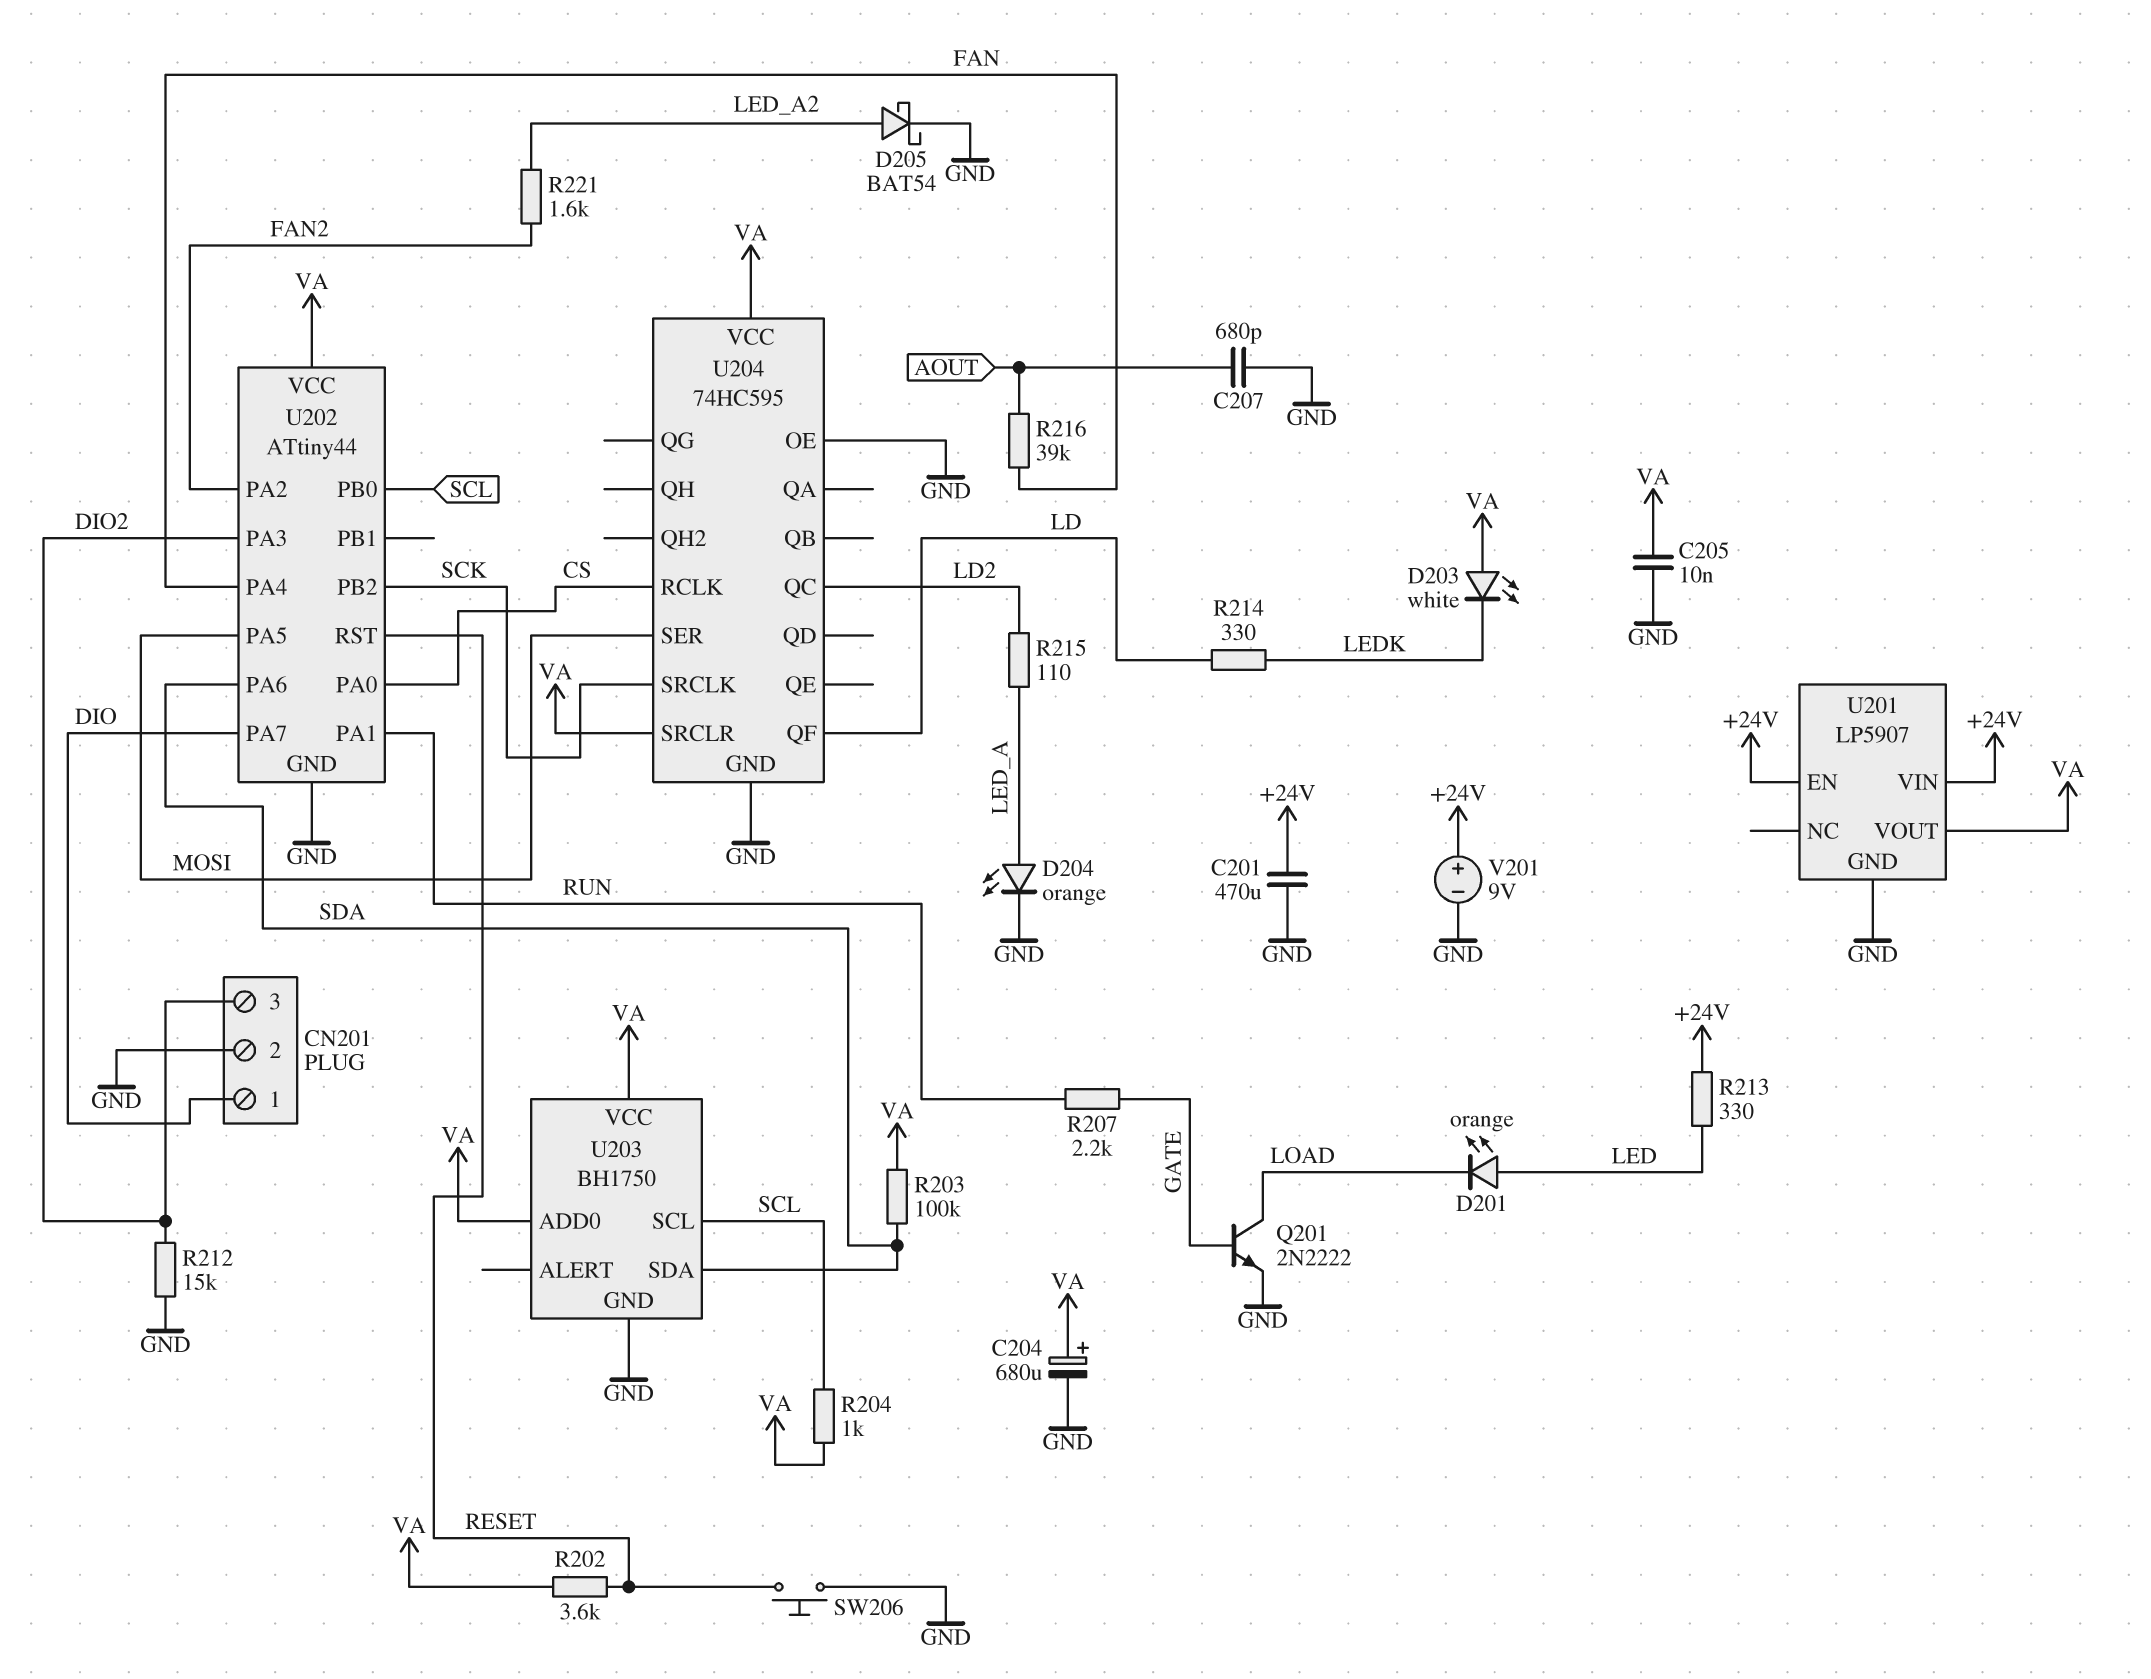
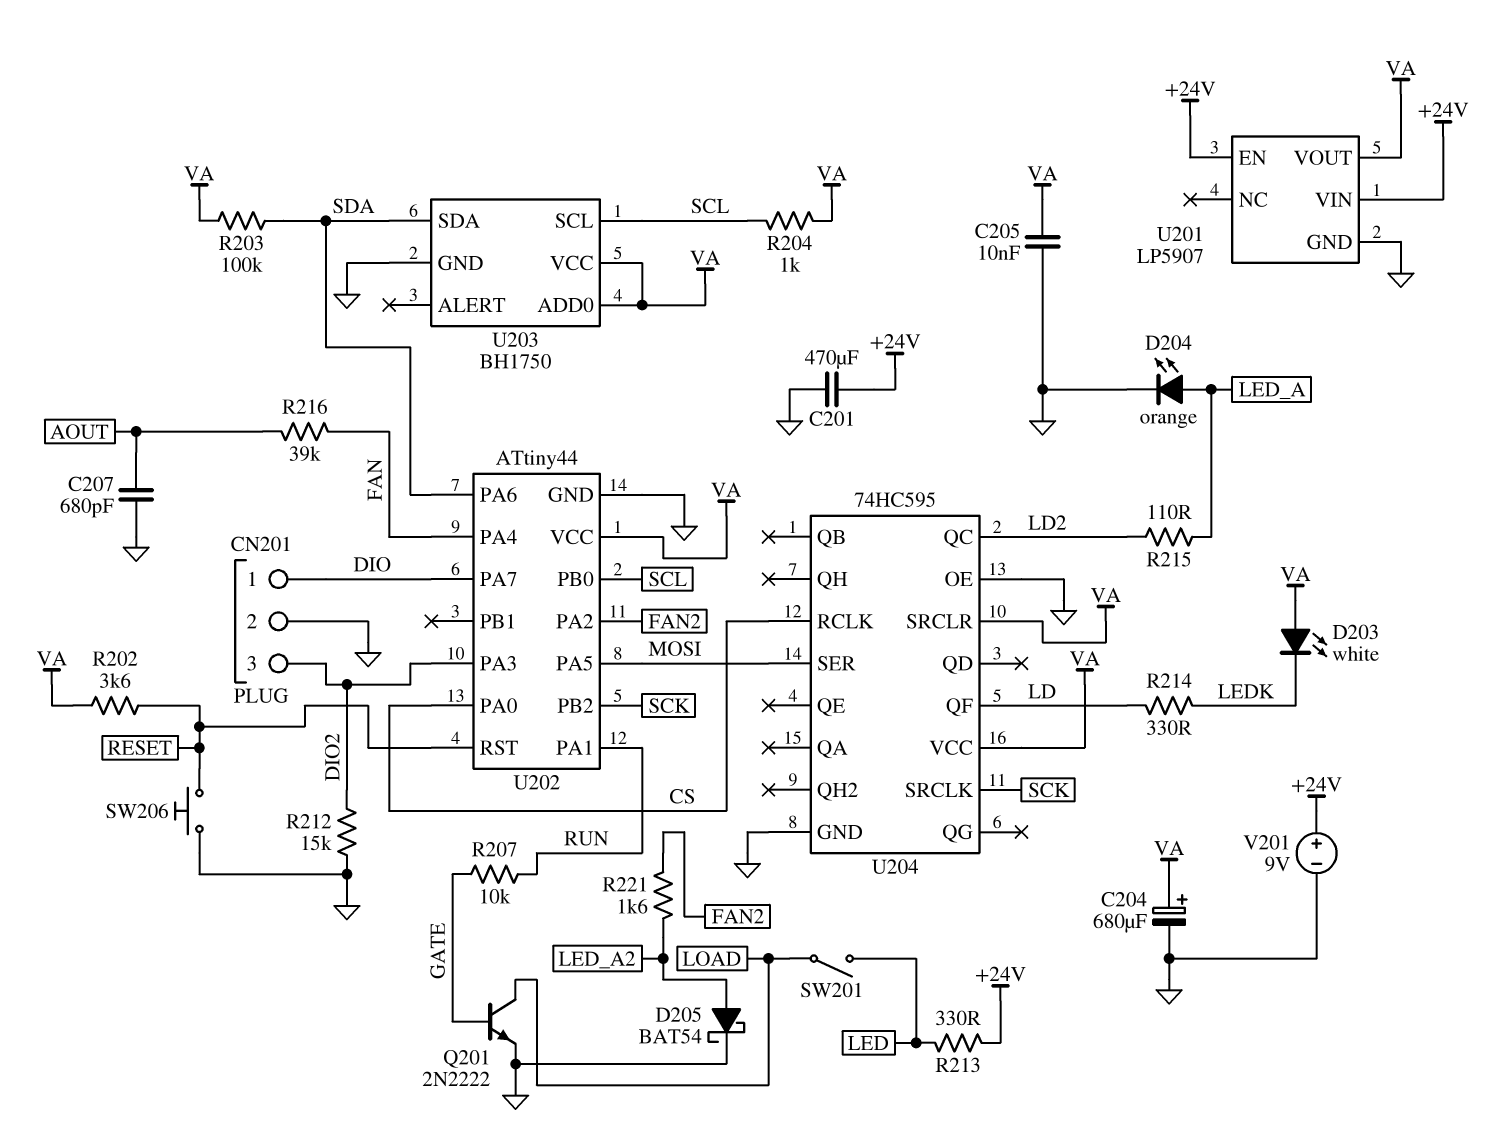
D201: LED orange (A LED, K LOAD) -> none
R207: 2.2k (GATE, RUN) -> 10k (GATE, RUN)
SW201: none -> switch (LED, LOAD)

